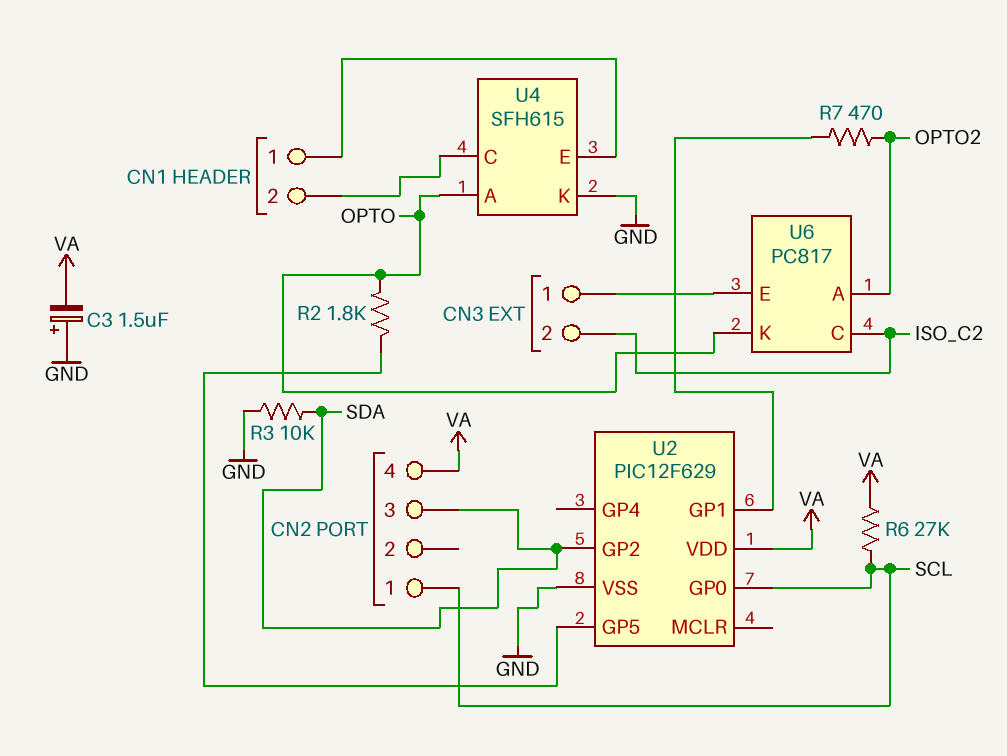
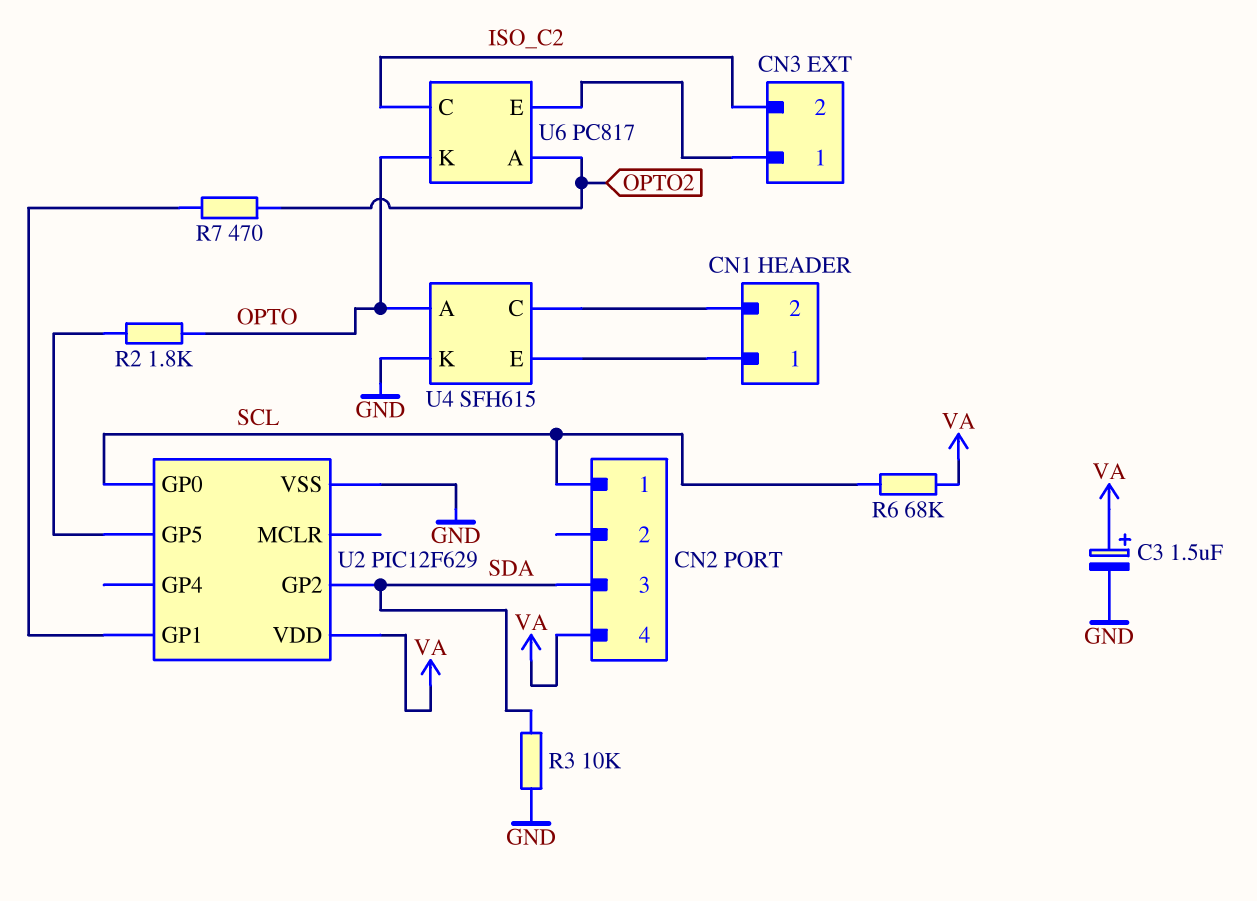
C3: 1.5uF (plus GND, minus VA) -> 1.5uF (plus VA, minus GND)
R6: 27k (SCL, VA) -> 68k (SCL, VA)

